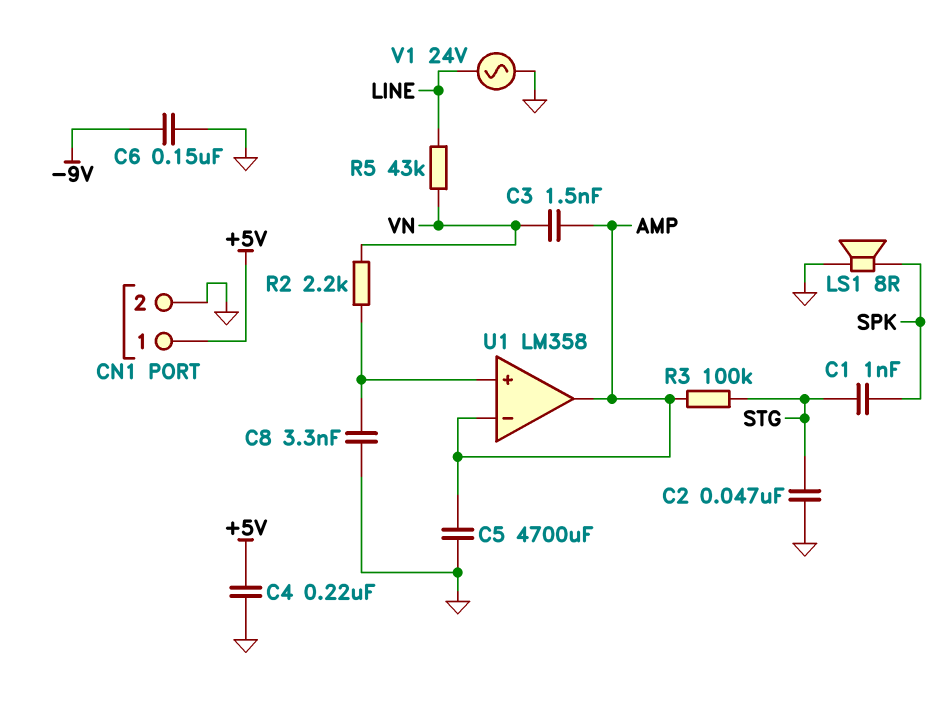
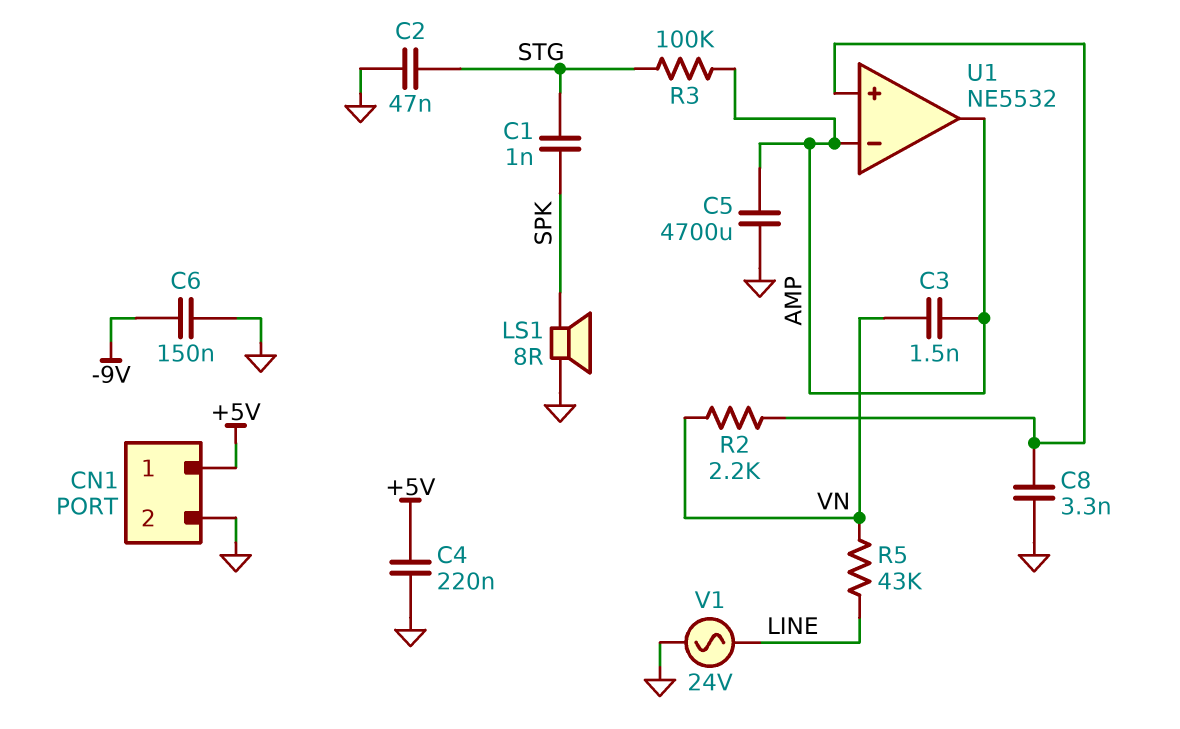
U1: LM358 -> NE5532

